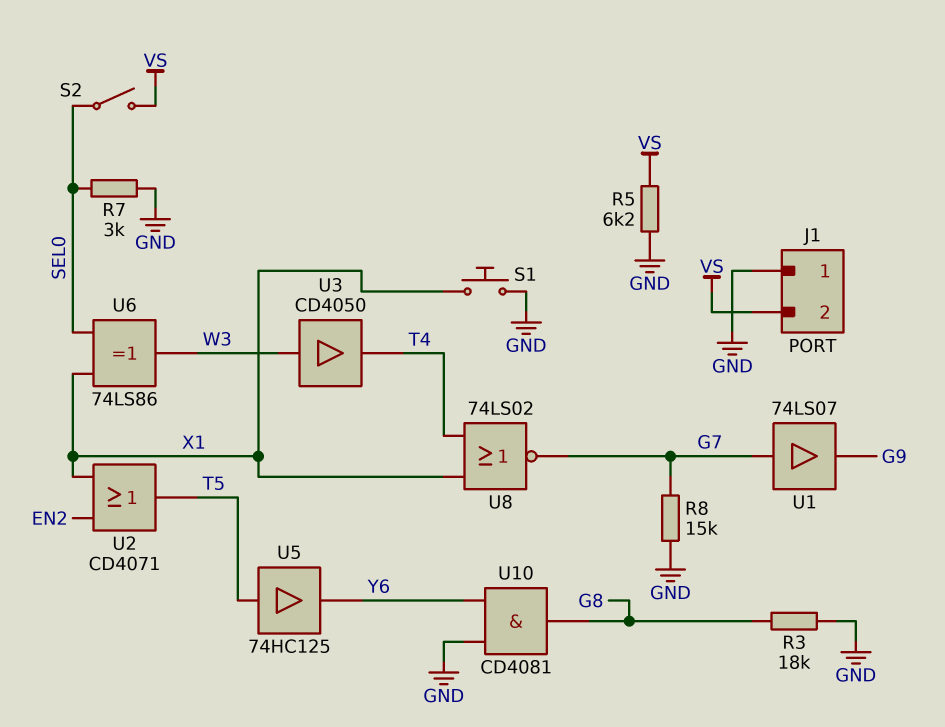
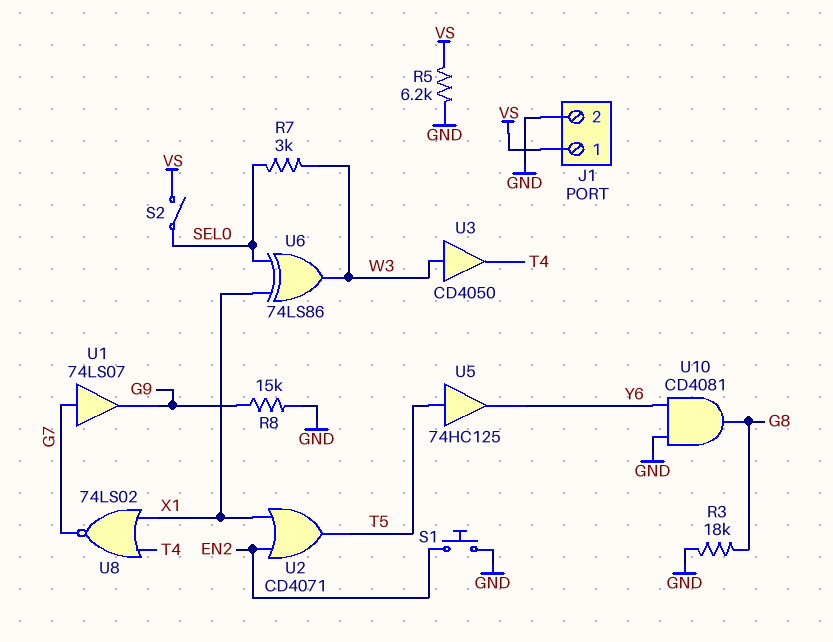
J1 pin 1: GND -> VS
J1 pin 2: VS -> GND
R7: 3k (GND, SEL0) -> 3k (SEL0, W3)
R8: 15k (G7, GND) -> 15k (G9, GND)
S1: button (GND, X1) -> button (EN2, GND)

